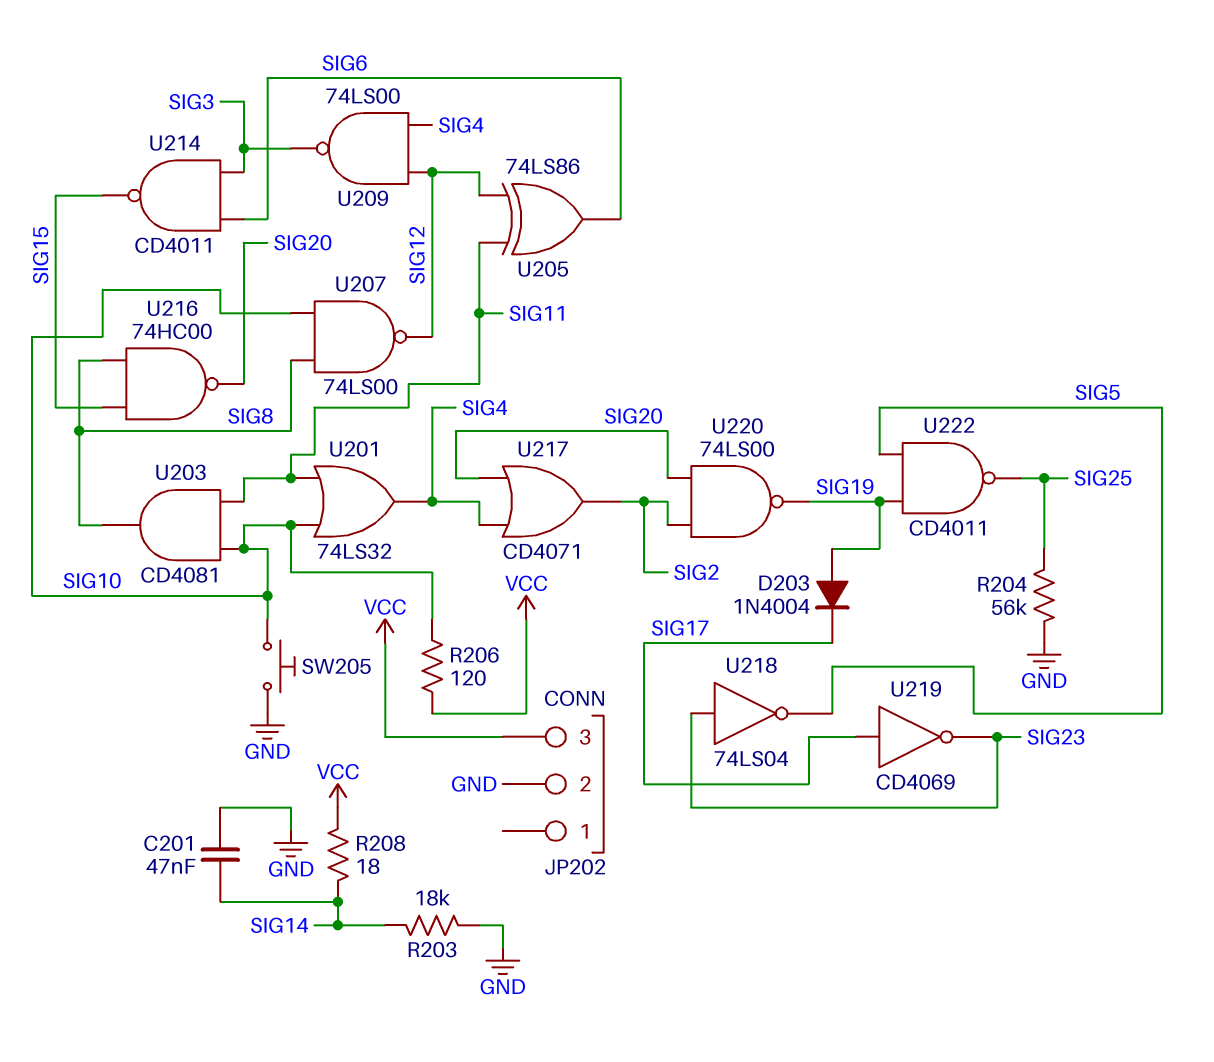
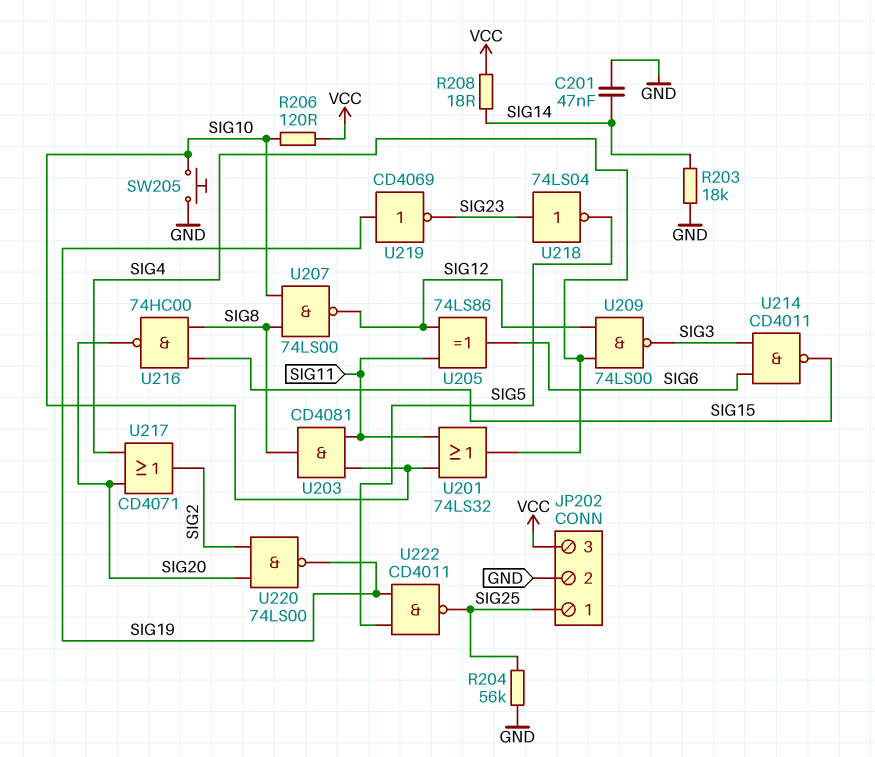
D203: diode 1N4004 (A SIG19, K SIG17) -> none
JP202 pin 1: none -> SIG25
U219: NOT CD4069 (in SIG17, out SIG23) -> NOT CD4069 (in SIG19, out SIG23)

